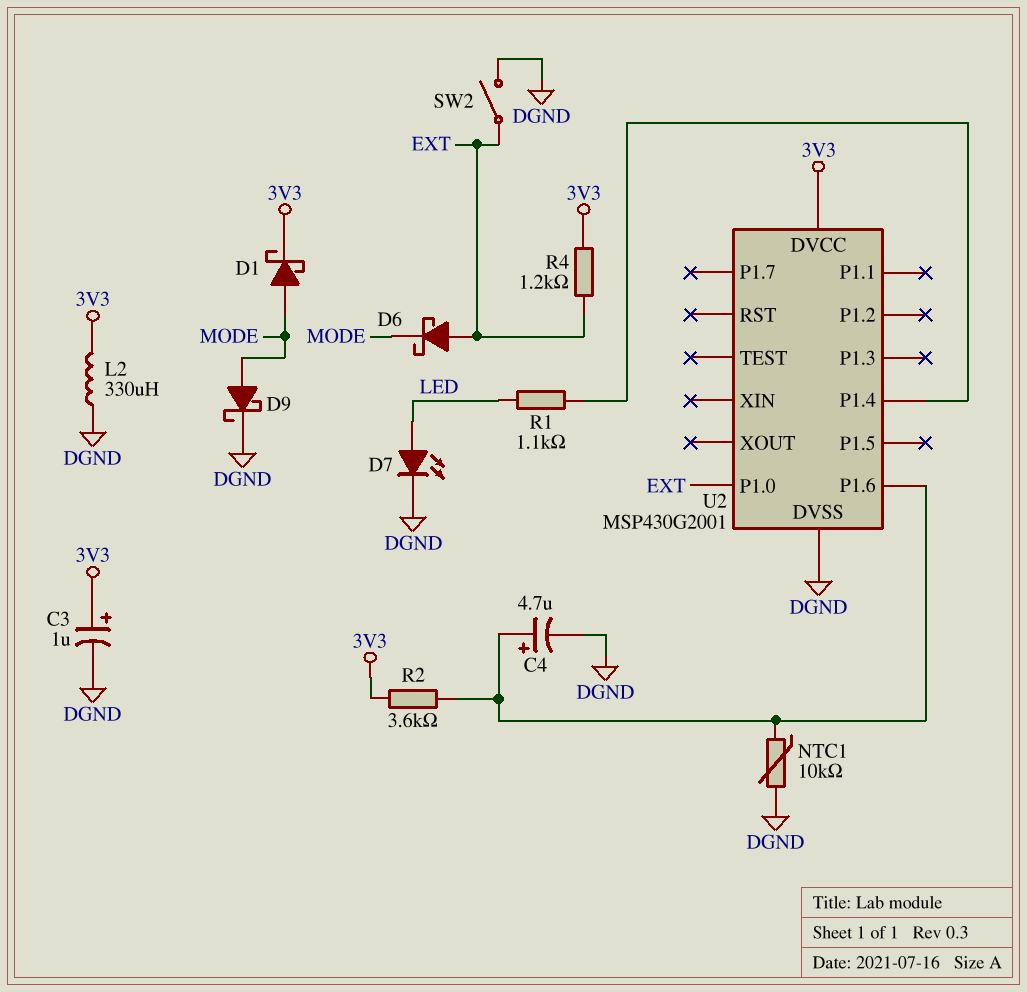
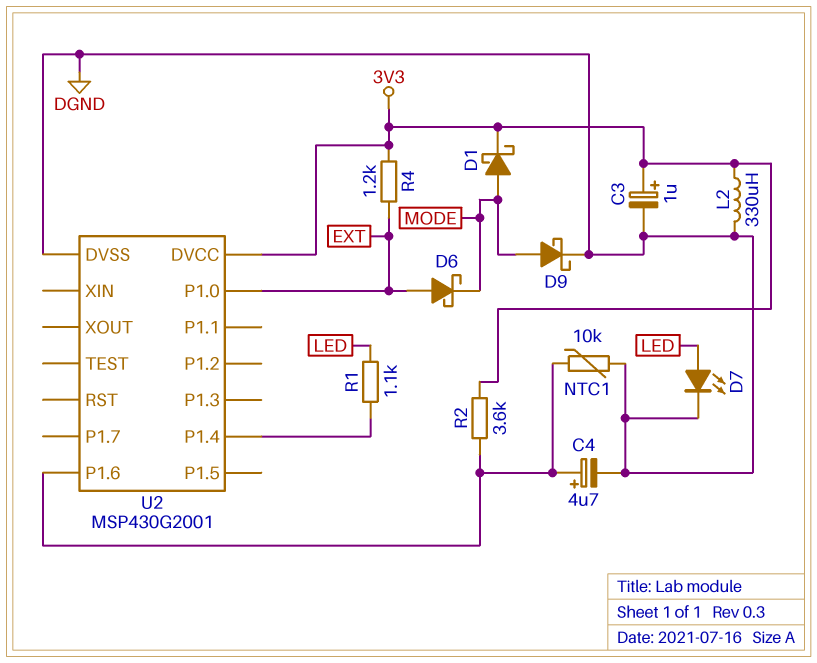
SW2: switch (DGND, EXT) -> none

